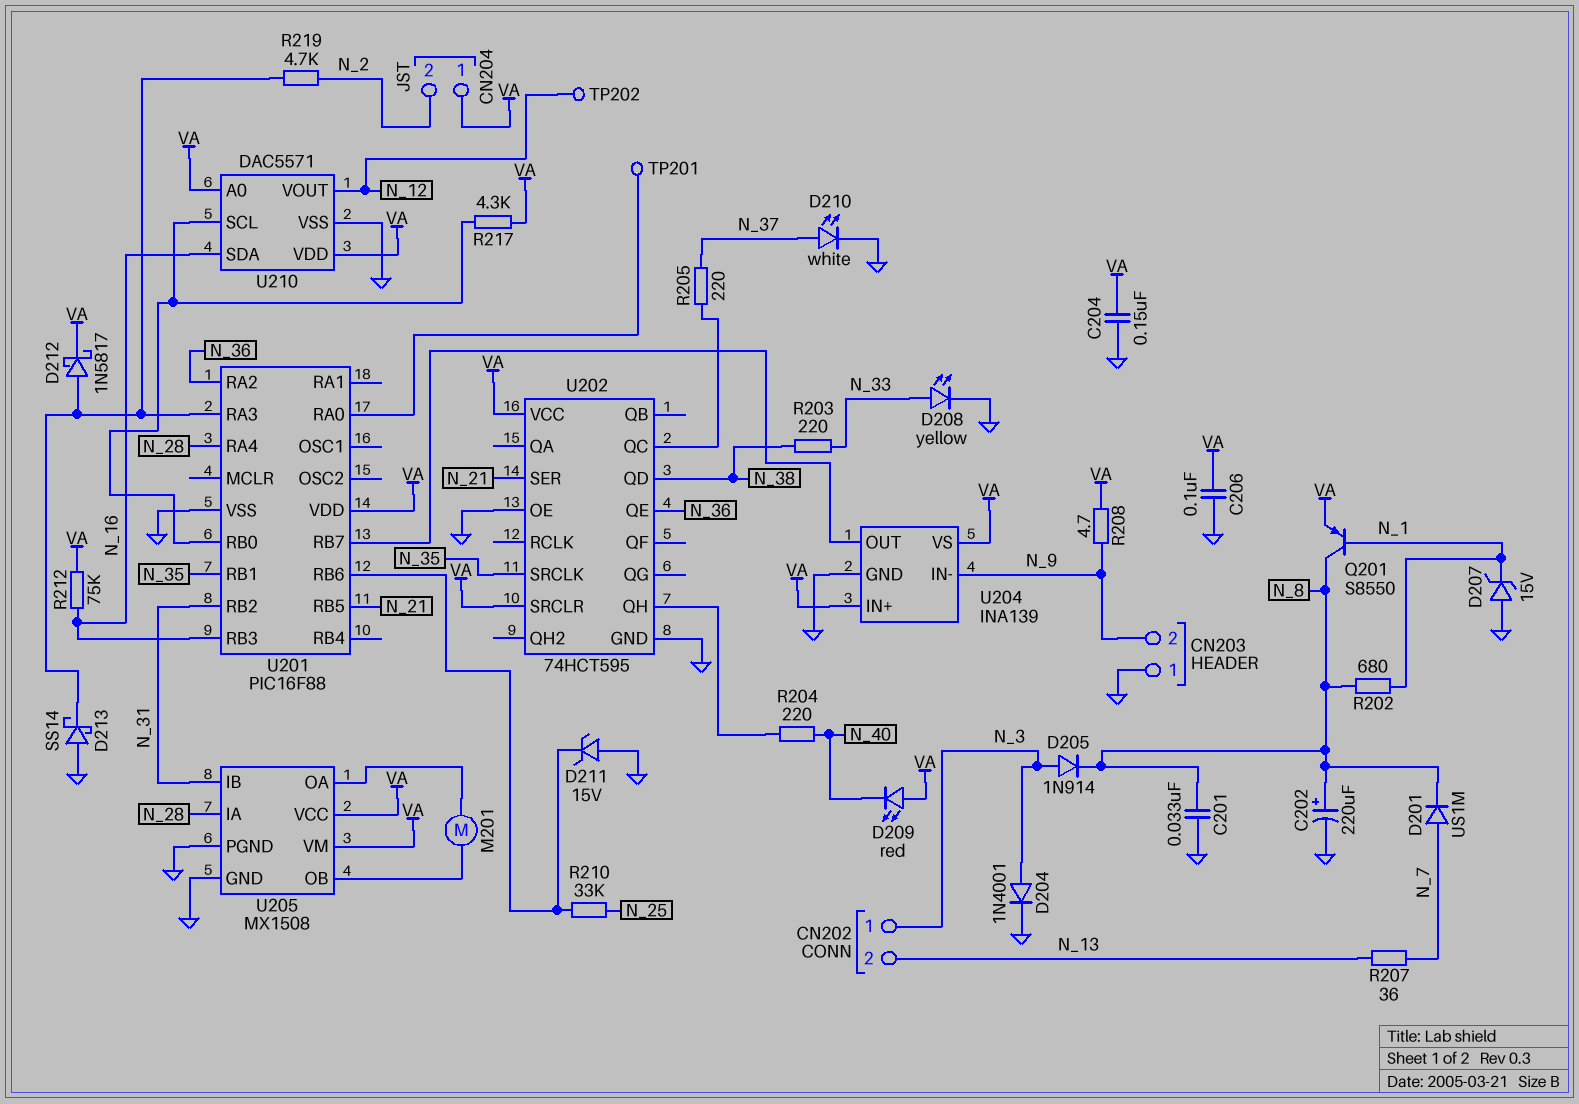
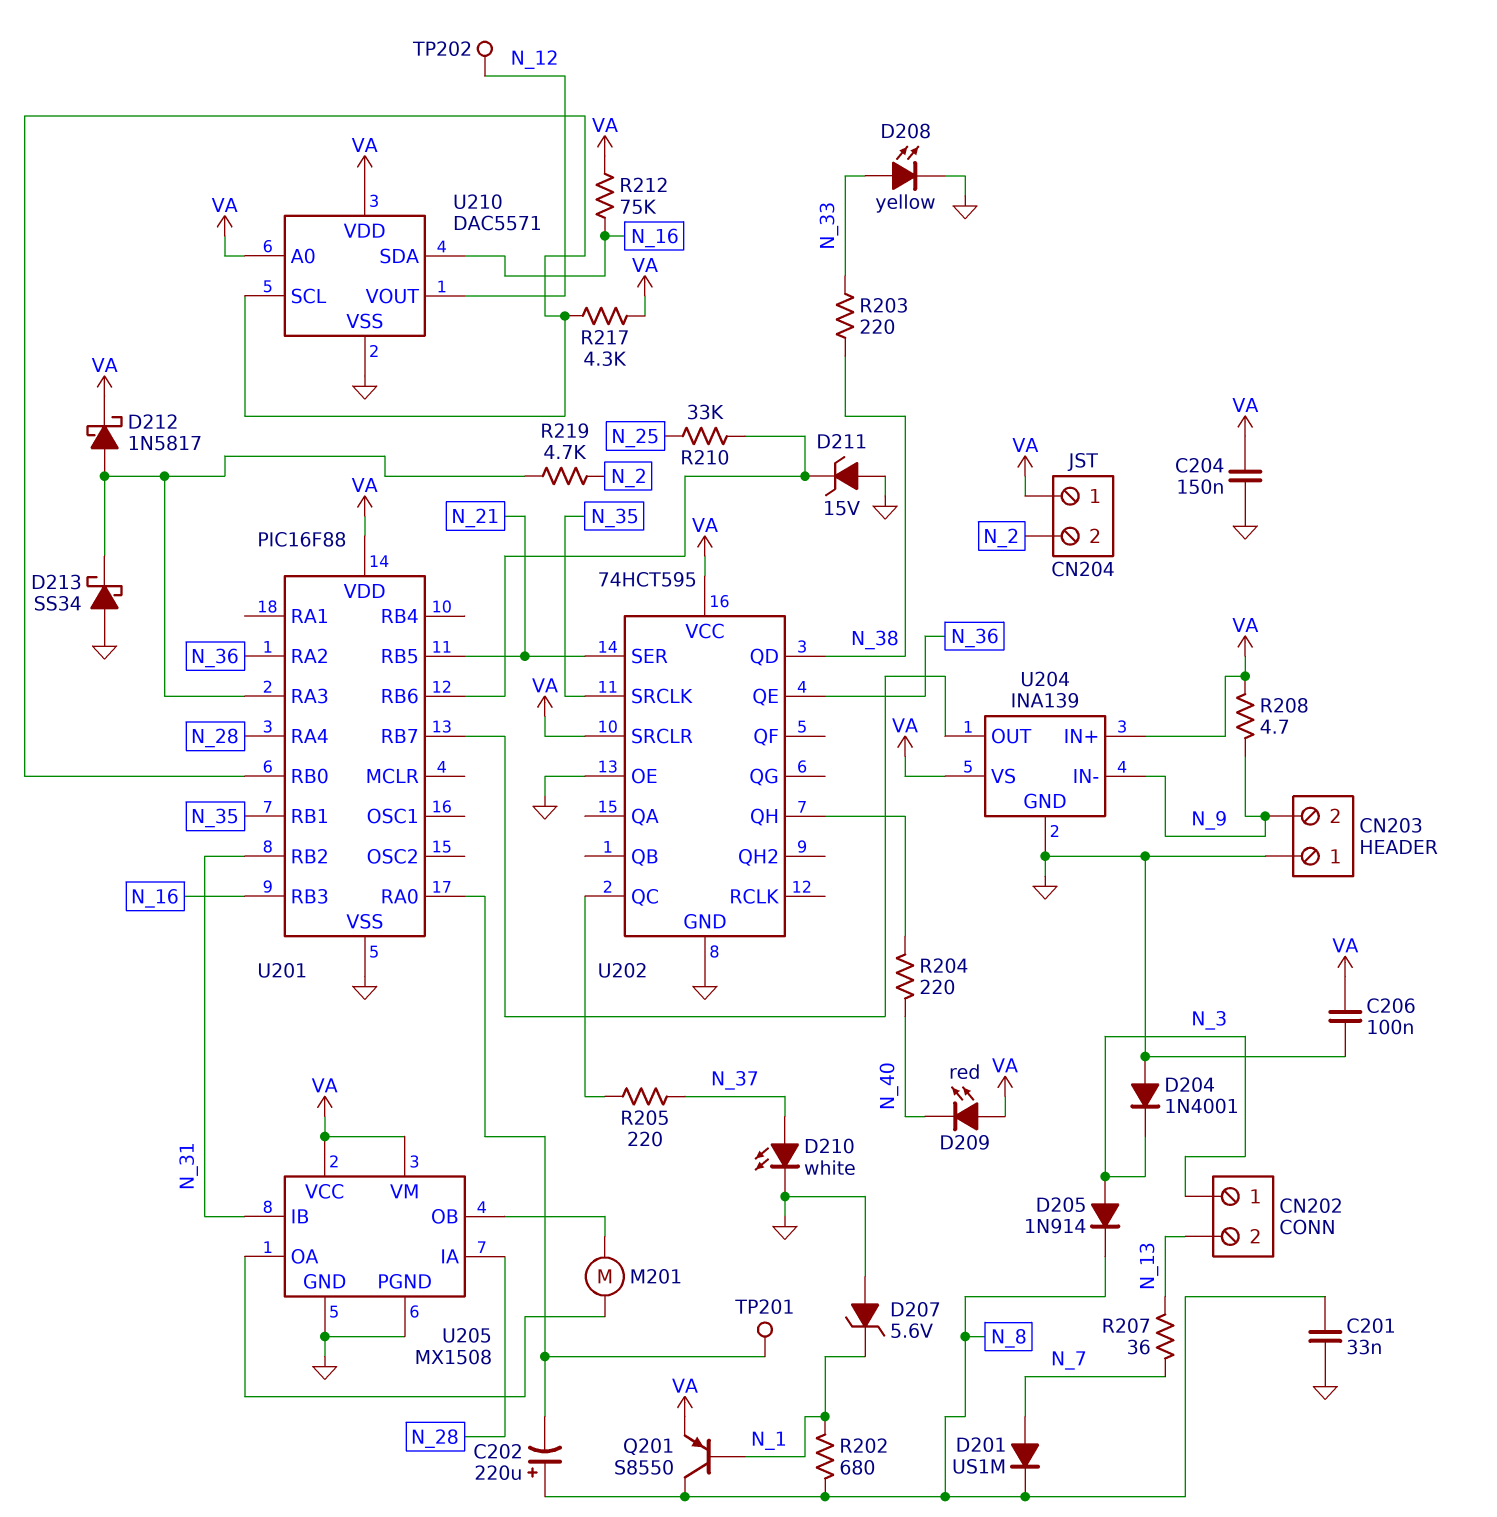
C202: 220uF (plus N_8, minus GND) -> 220uF (plus N_8, minus U201/RA0)
D204: diode 1N4001 (A N_3, K GND) -> diode 1N4001 (A GND, K N_3)
D207: zener 15V (A GND, K N_1) -> zener 5.6V (A GND, K N_1)
D213: schottky SS14 (A GND, K U201/RA3) -> schottky SS34 (A GND, K U201/RA3)

